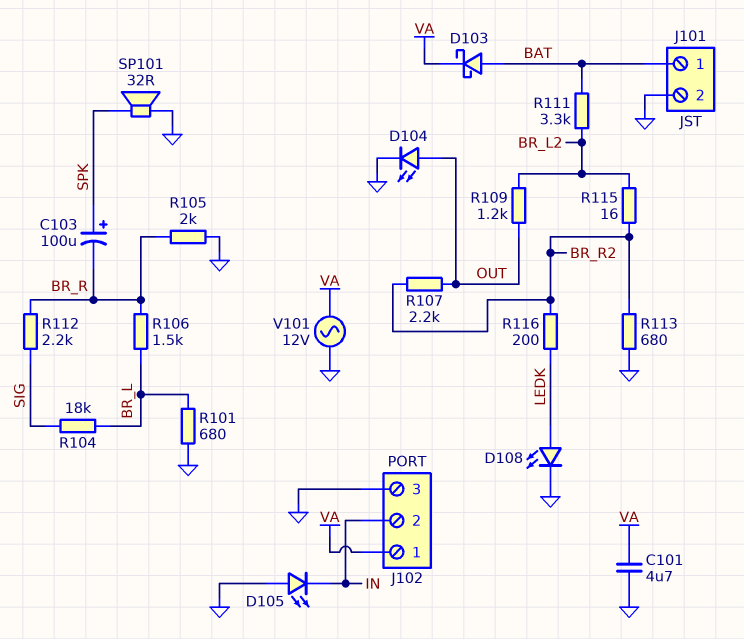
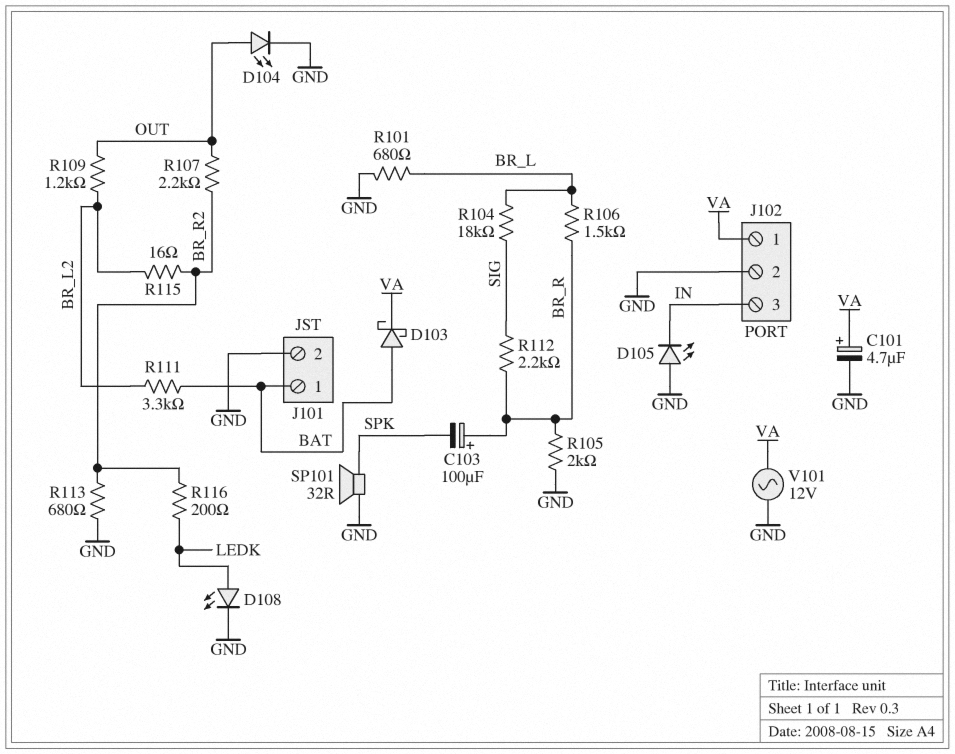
C101: 4.7uF (GND, VA) -> 4.7uF (plus VA, minus GND)
C103: 100uF (plus SPK, minus BR_R) -> 100uF (plus BR_R, minus SPK)
J102 pin 2: IN -> GND
J102 pin 3: GND -> IN

